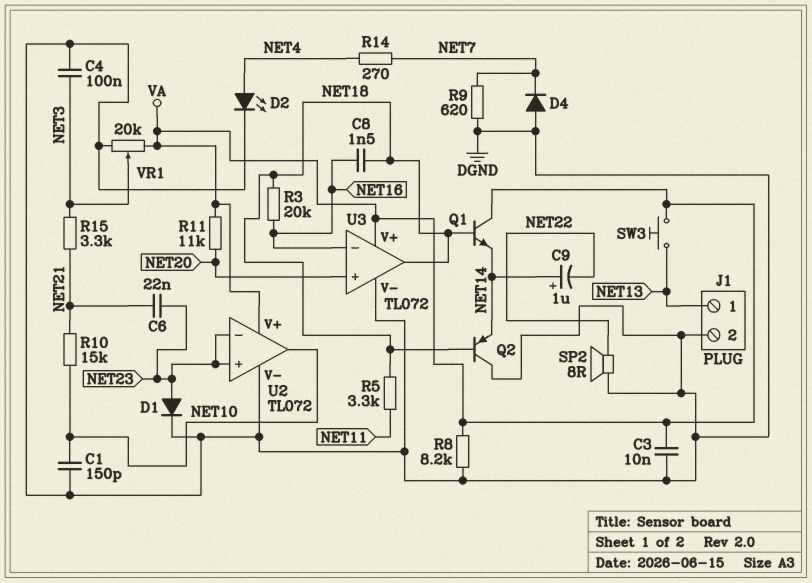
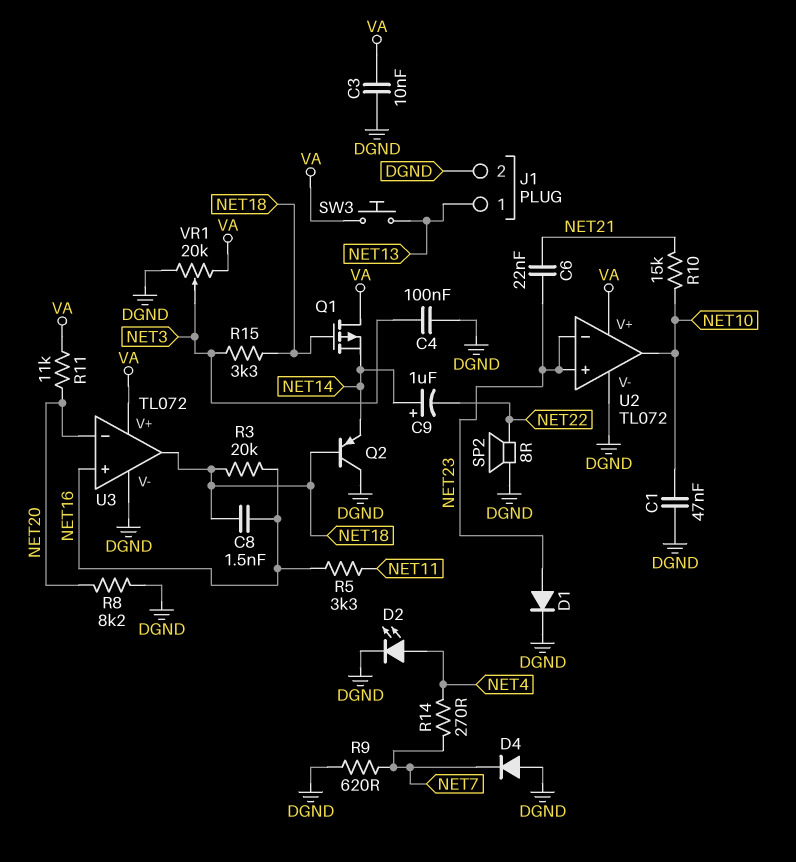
C1: 150pF (DGND, NET10) -> 47nF (DGND, NET10)
Q1: NPN (B NET18, C VA, E NET14) -> PMOS (G NET18, D VA, S NET14)
R5: 3.3k (NET11, NET18) -> 3.3k (NET11, NET16)
R8: 8.2k (DGND, VA) -> 8.2k (DGND, NET20)
R15: 3.3k (NET3, NET21) -> 3.3k (NET3, NET18)
U3 pin in+: NET20 -> NET16
U3 pin in-: NET16 -> NET20

